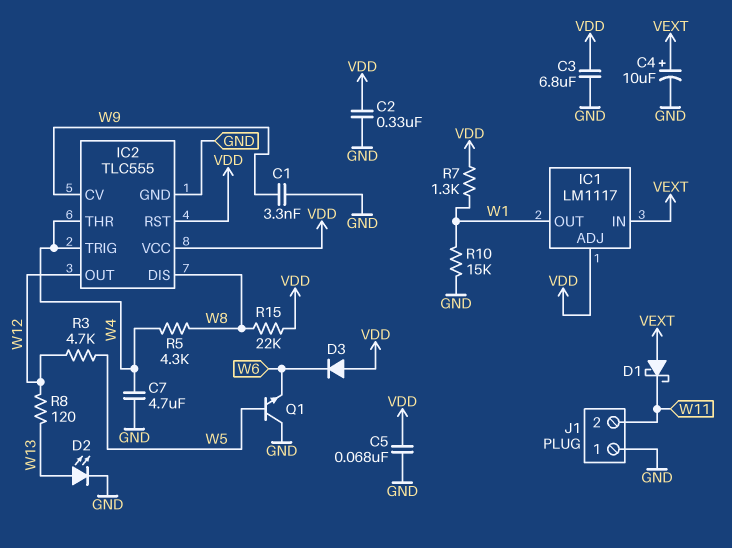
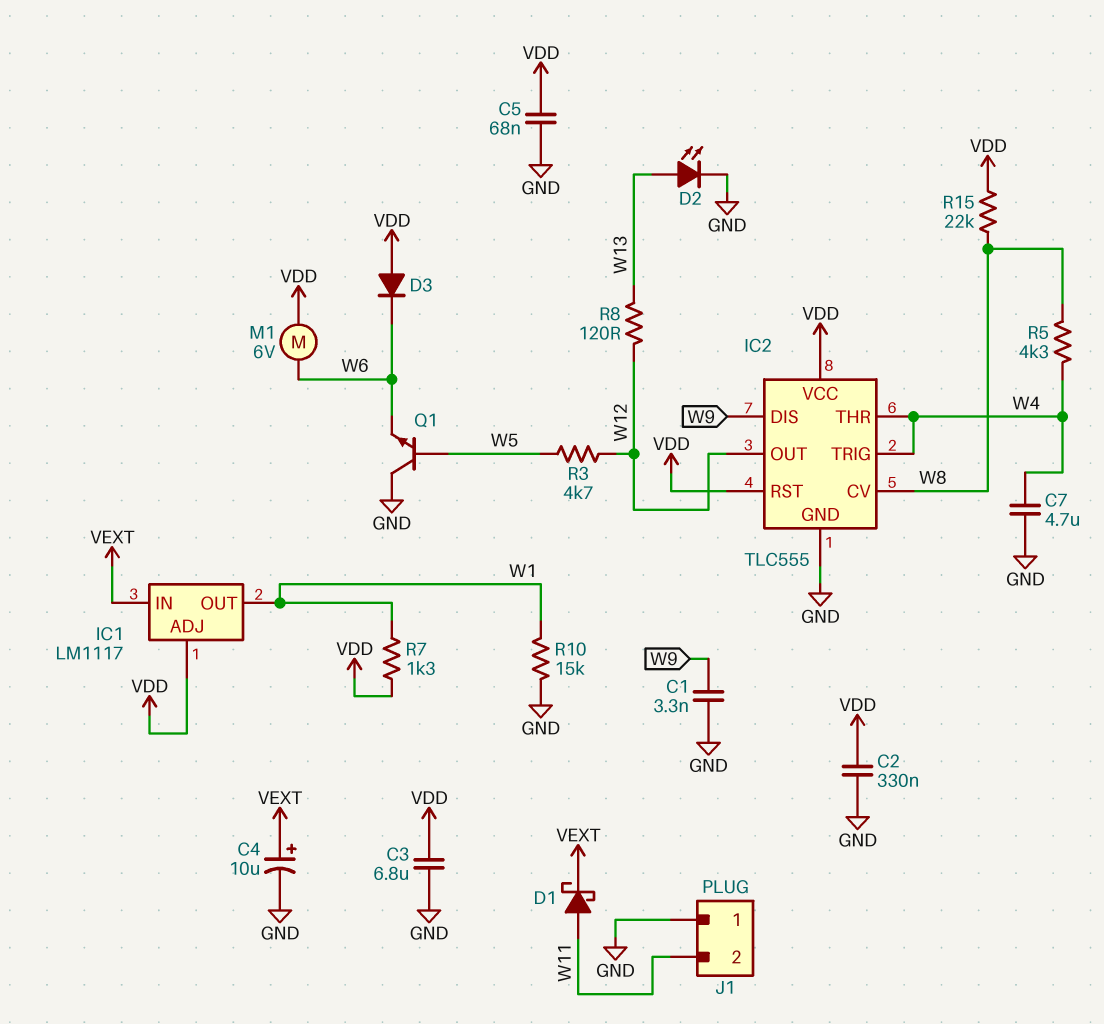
D1: schottky (A VEXT, K W11) -> schottky (A W11, K VEXT)
IC2 pin CV: W9 -> W8
IC2 pin DIS: W8 -> W9
M1: none -> motor 6V (VDD, W6)

